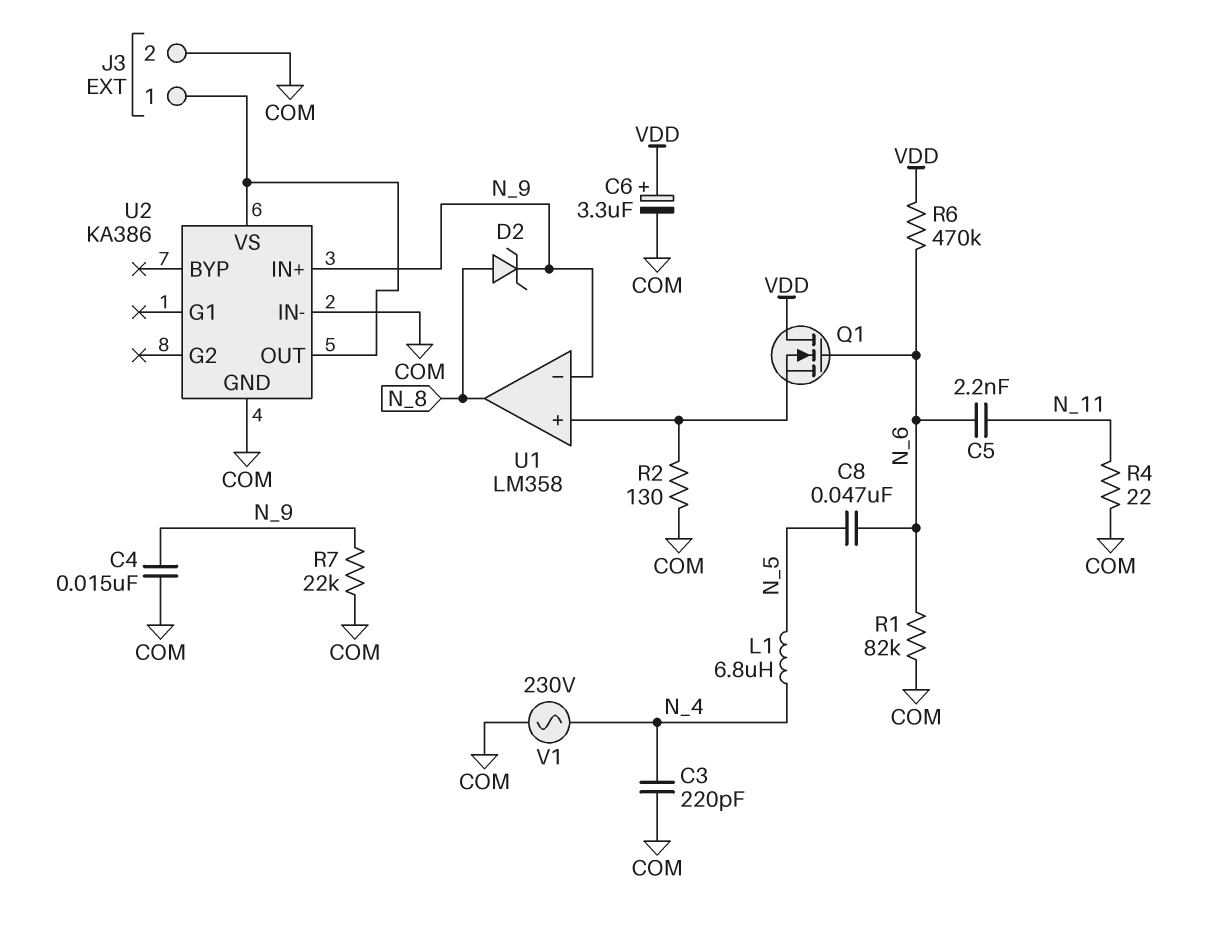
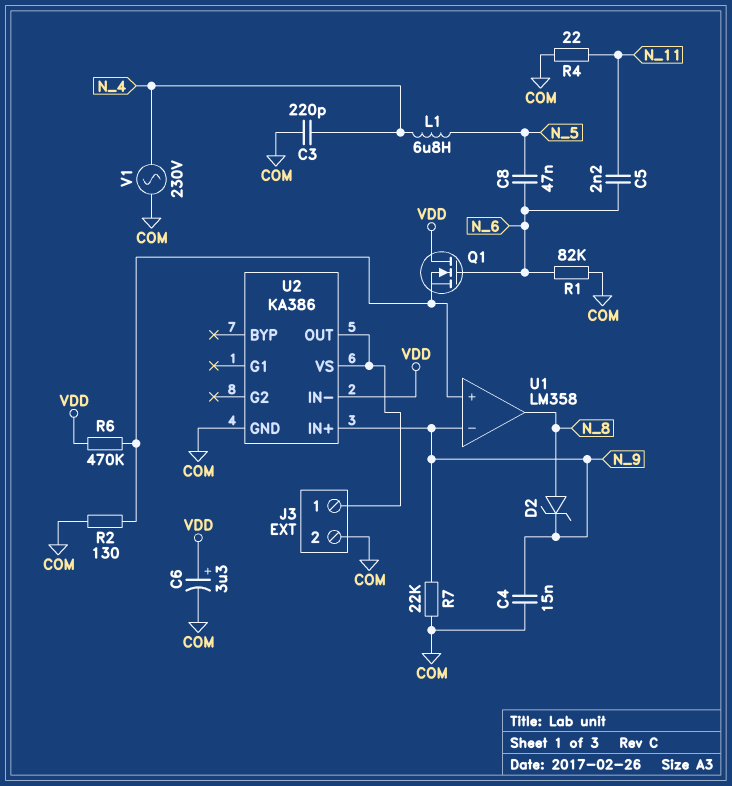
R6: 470k (N_6, VDD) -> 470k (U1/in+, VDD)
U2 pin IN-: COM -> VDD

